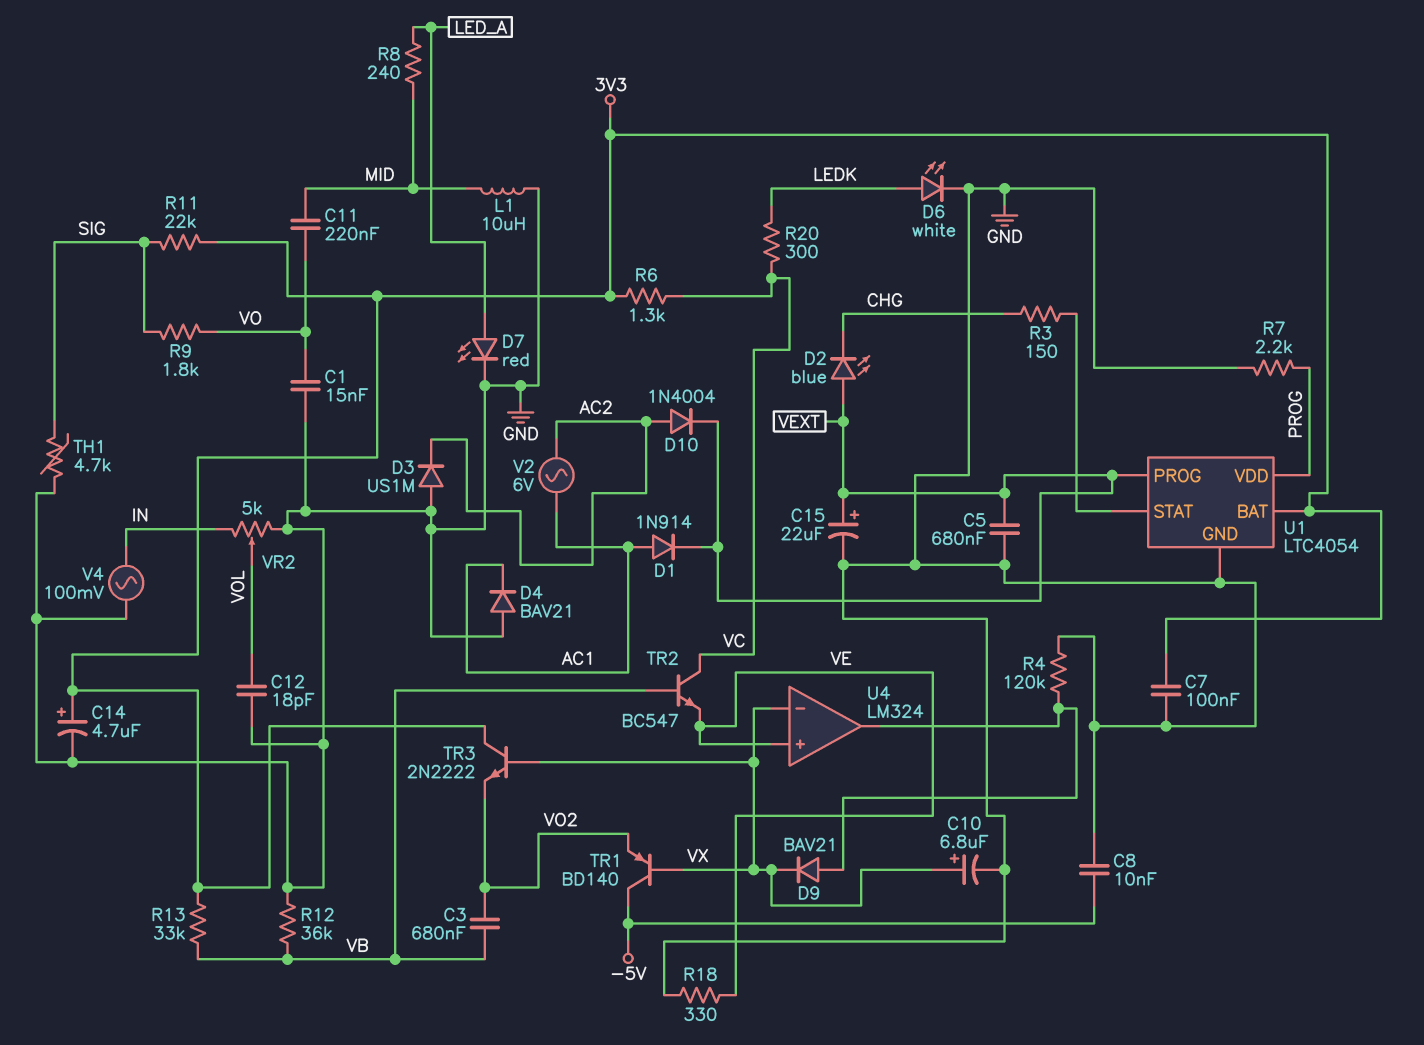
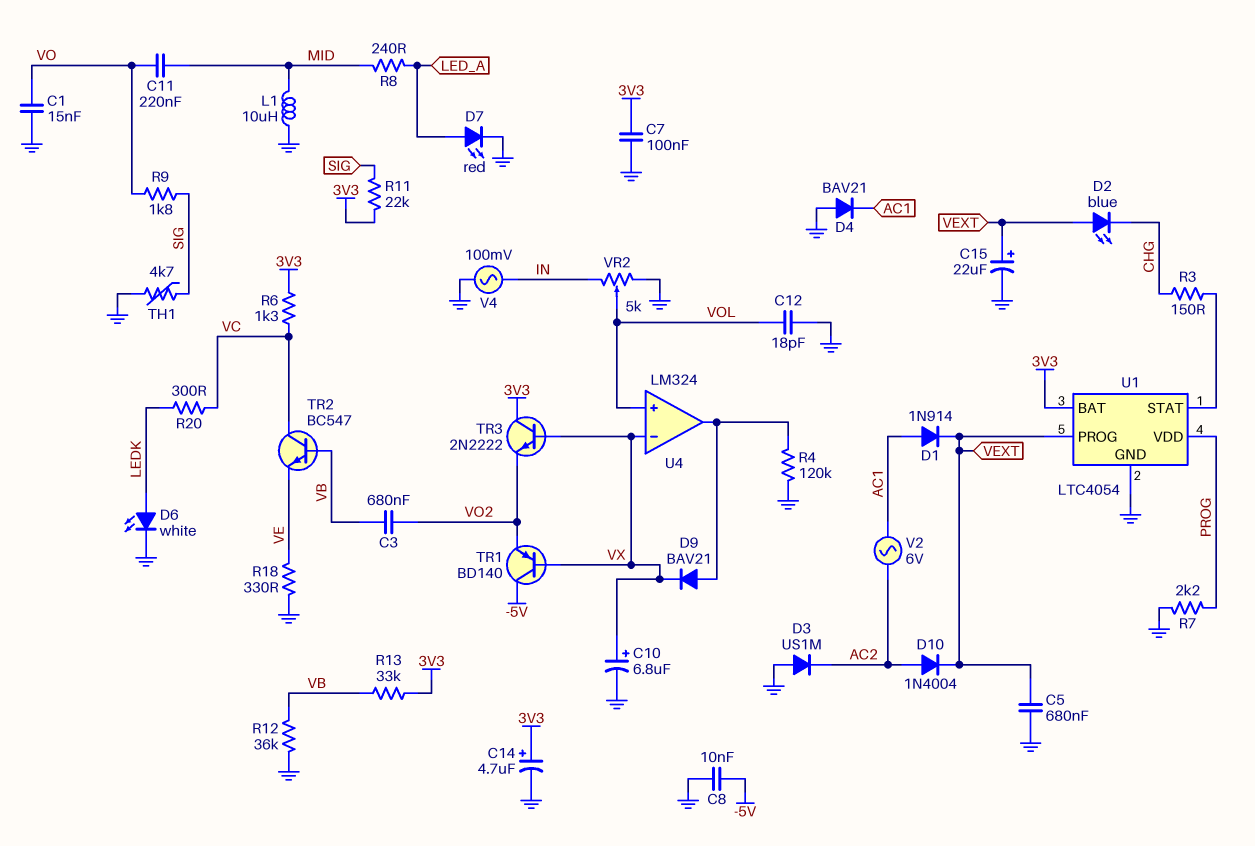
U4 pin in+: VE -> VOL

